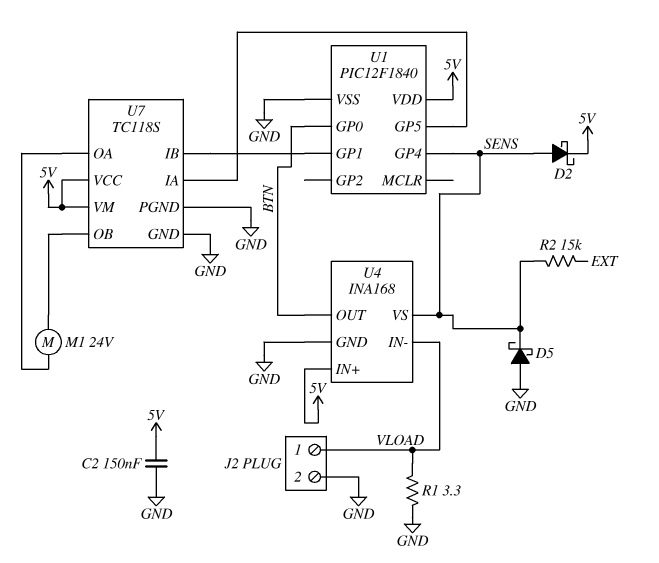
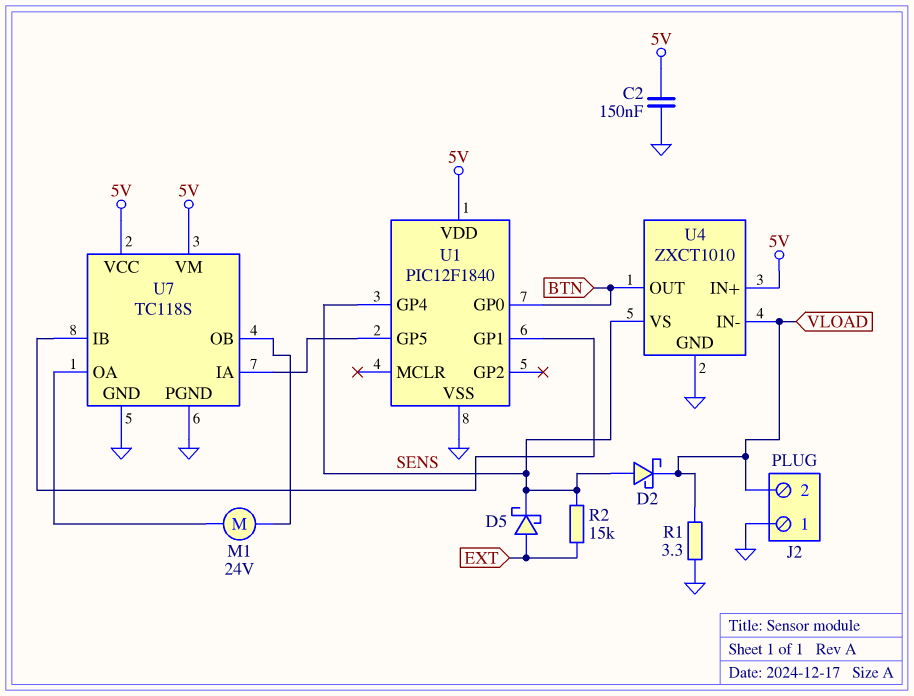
D2: schottky (A SENS, K 5V) -> schottky (A SENS, K VLOAD)
D5: schottky (A GND, K SENS) -> schottky (A EXT, K SENS)
J2 pin 1: VLOAD -> GND
J2 pin 2: GND -> VLOAD
U4: INA168 -> ZXCT1010

